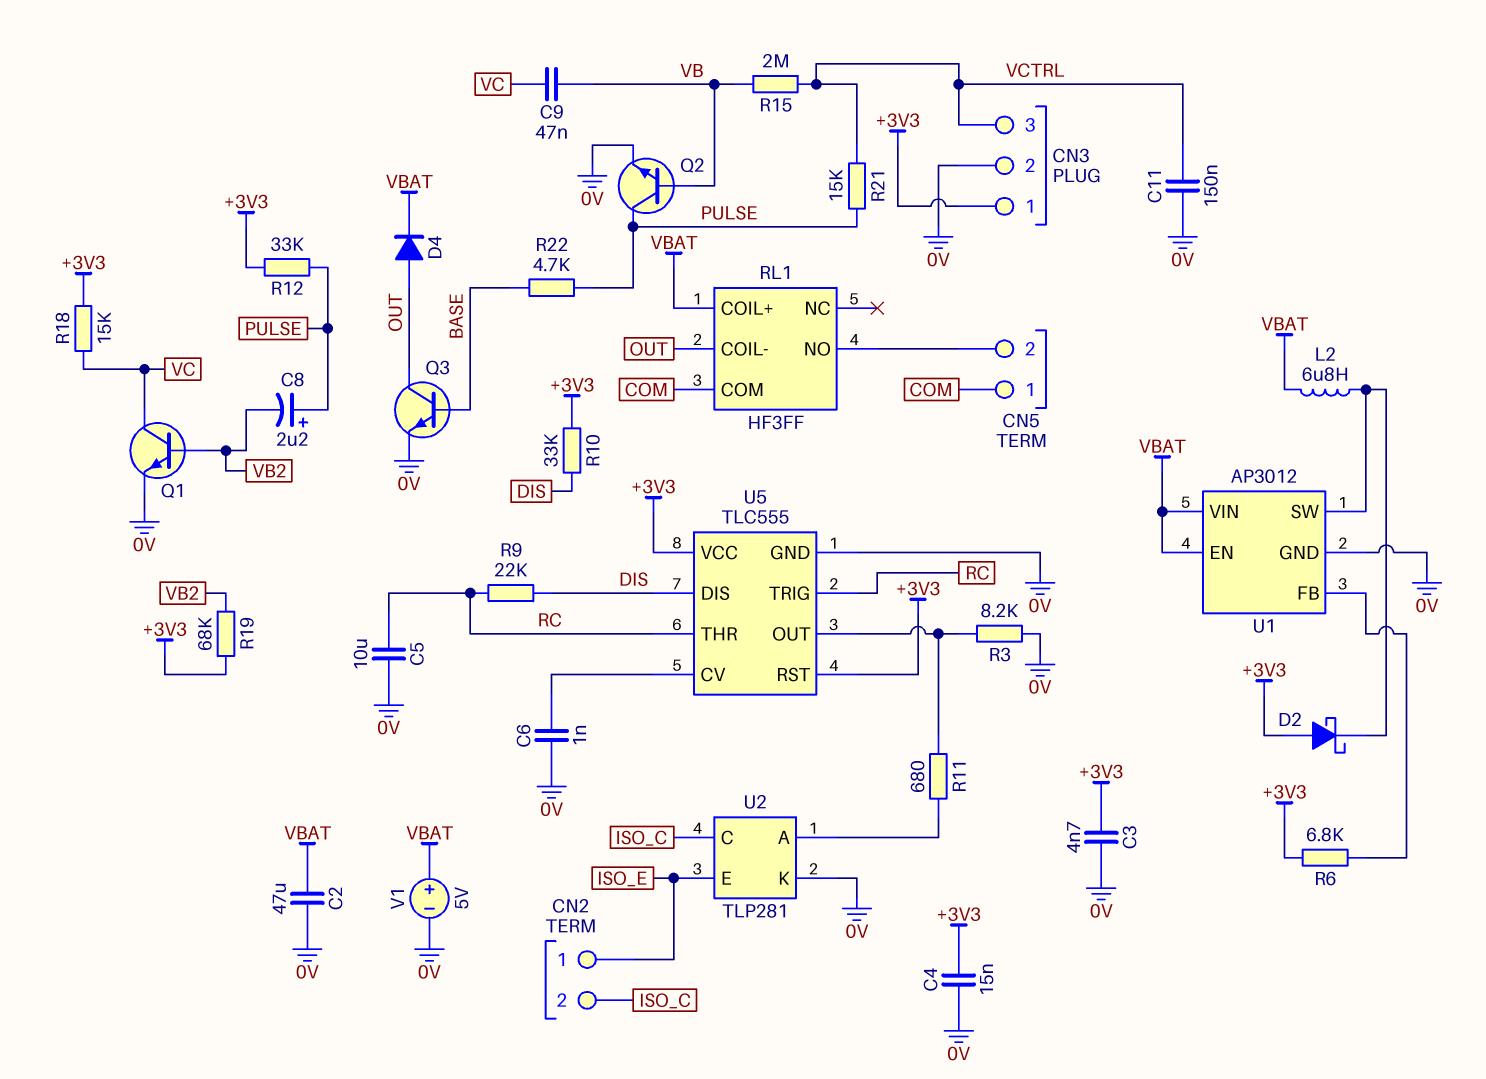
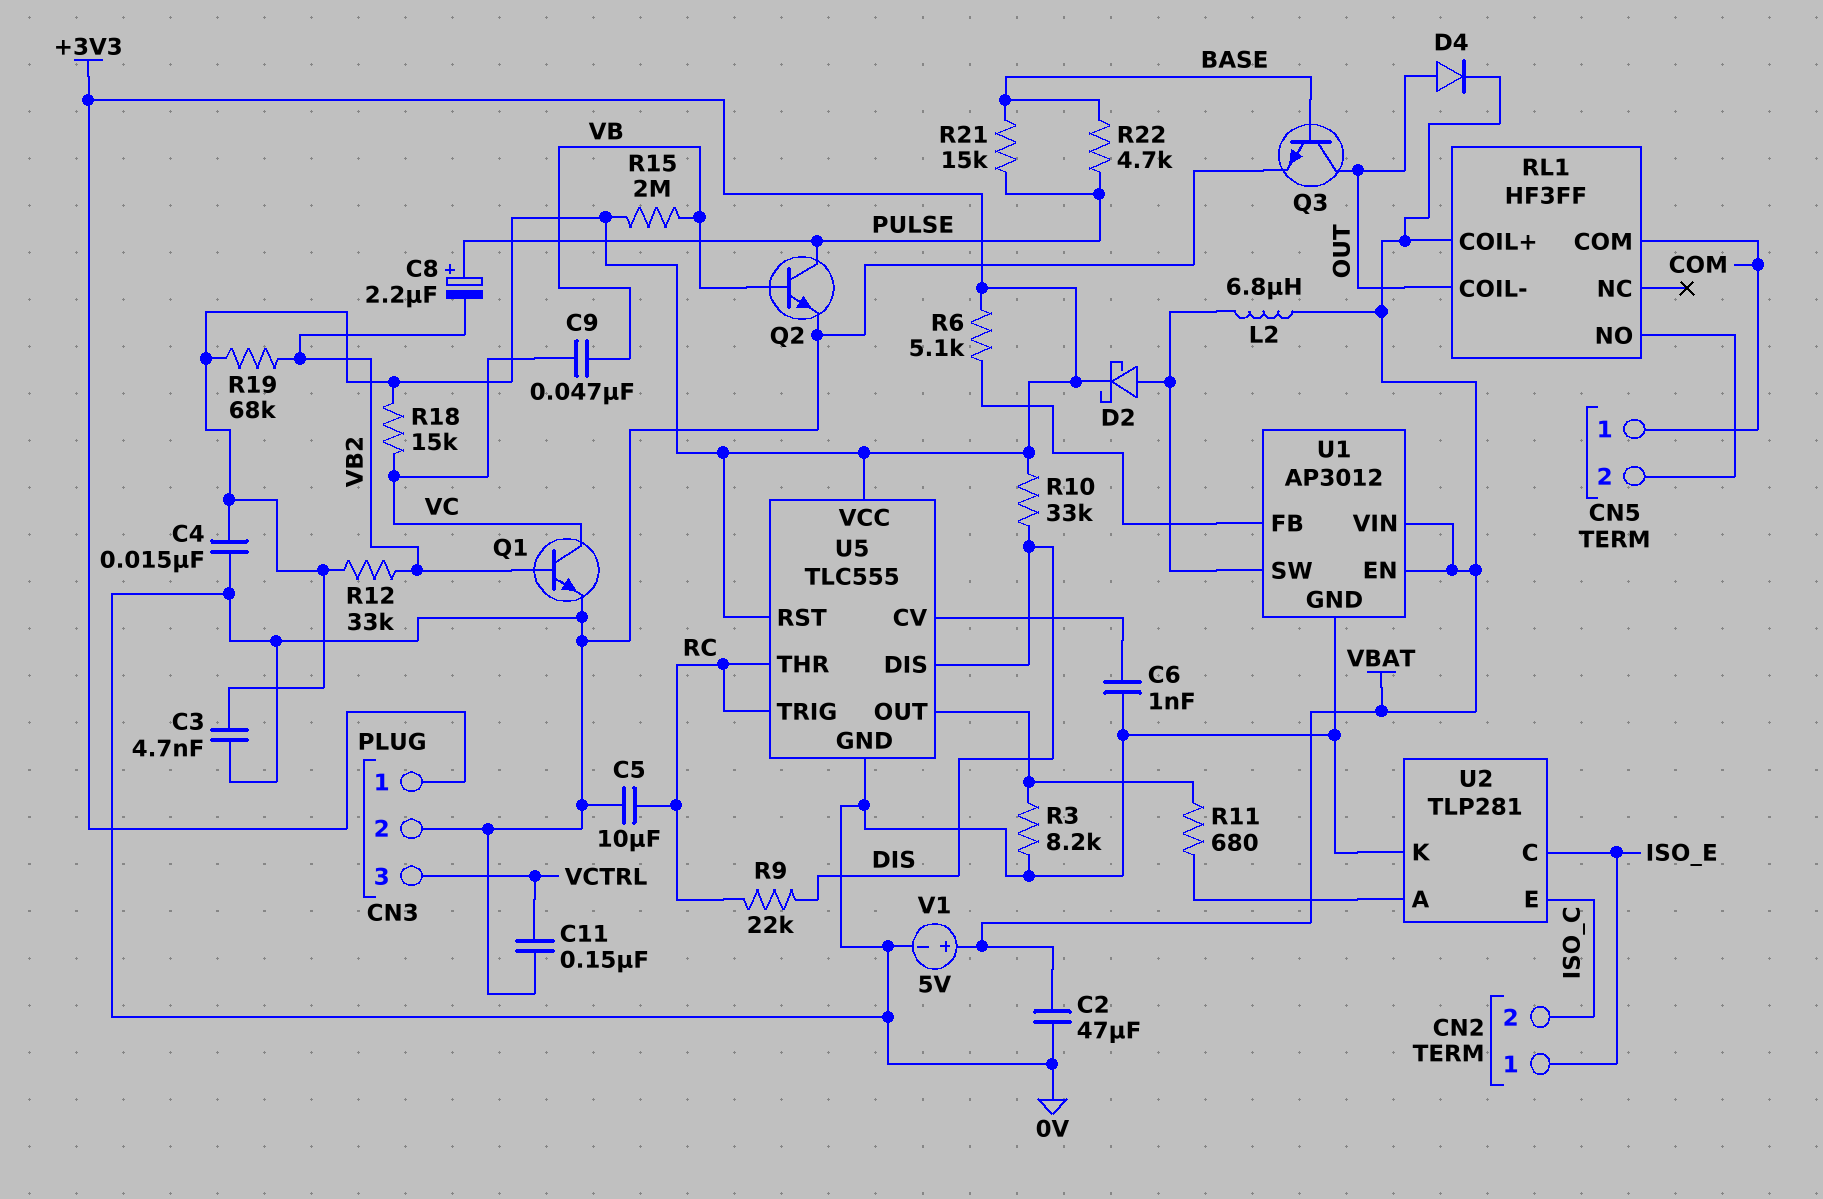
D2: schottky (A +3V3, K U1/SW) -> schottky (A U1/SW, K +3V3)
R6: 6.8k (+3V3, U1/FB) -> 5.1k (+3V3, U1/FB)
R12: 33k (+3V3, PULSE) -> 33k (+3V3, VB2)
R15: 2M (VB, VCTRL) -> 2M (+3V3, VB)
R21: 15k (PULSE, VCTRL) -> 15k (BASE, PULSE)
U2 pin C: ISO_C -> ISO_E
U2 pin E: ISO_E -> ISO_C

